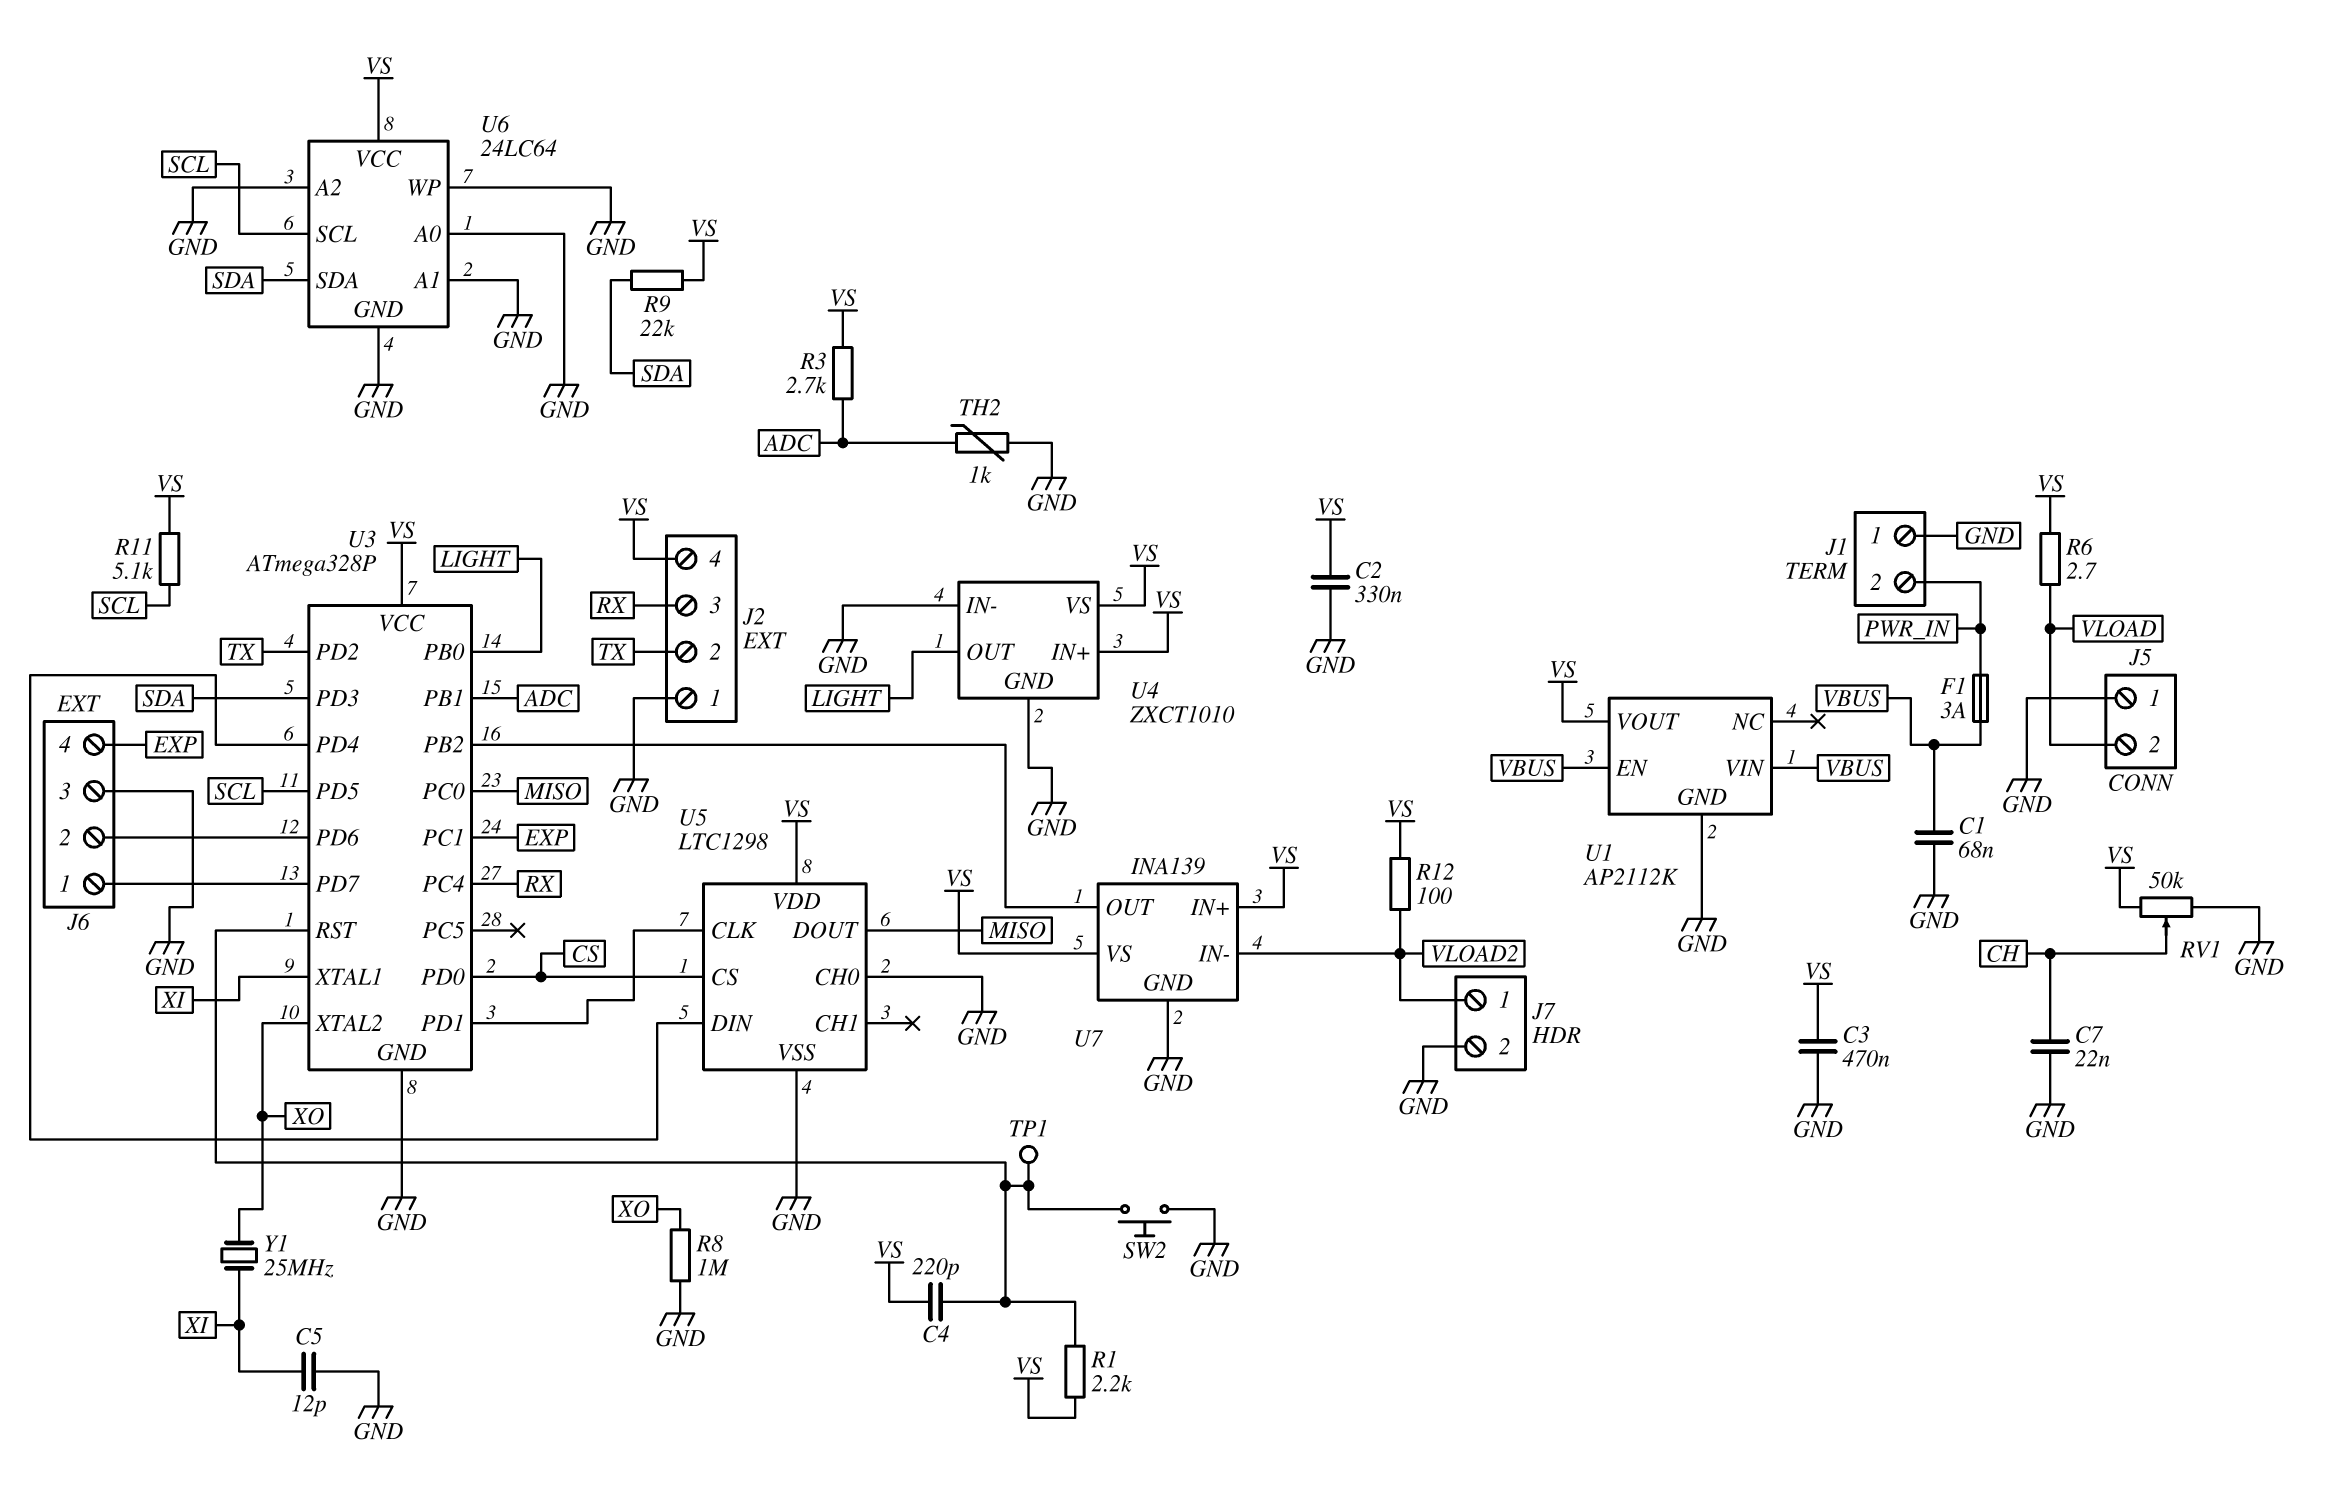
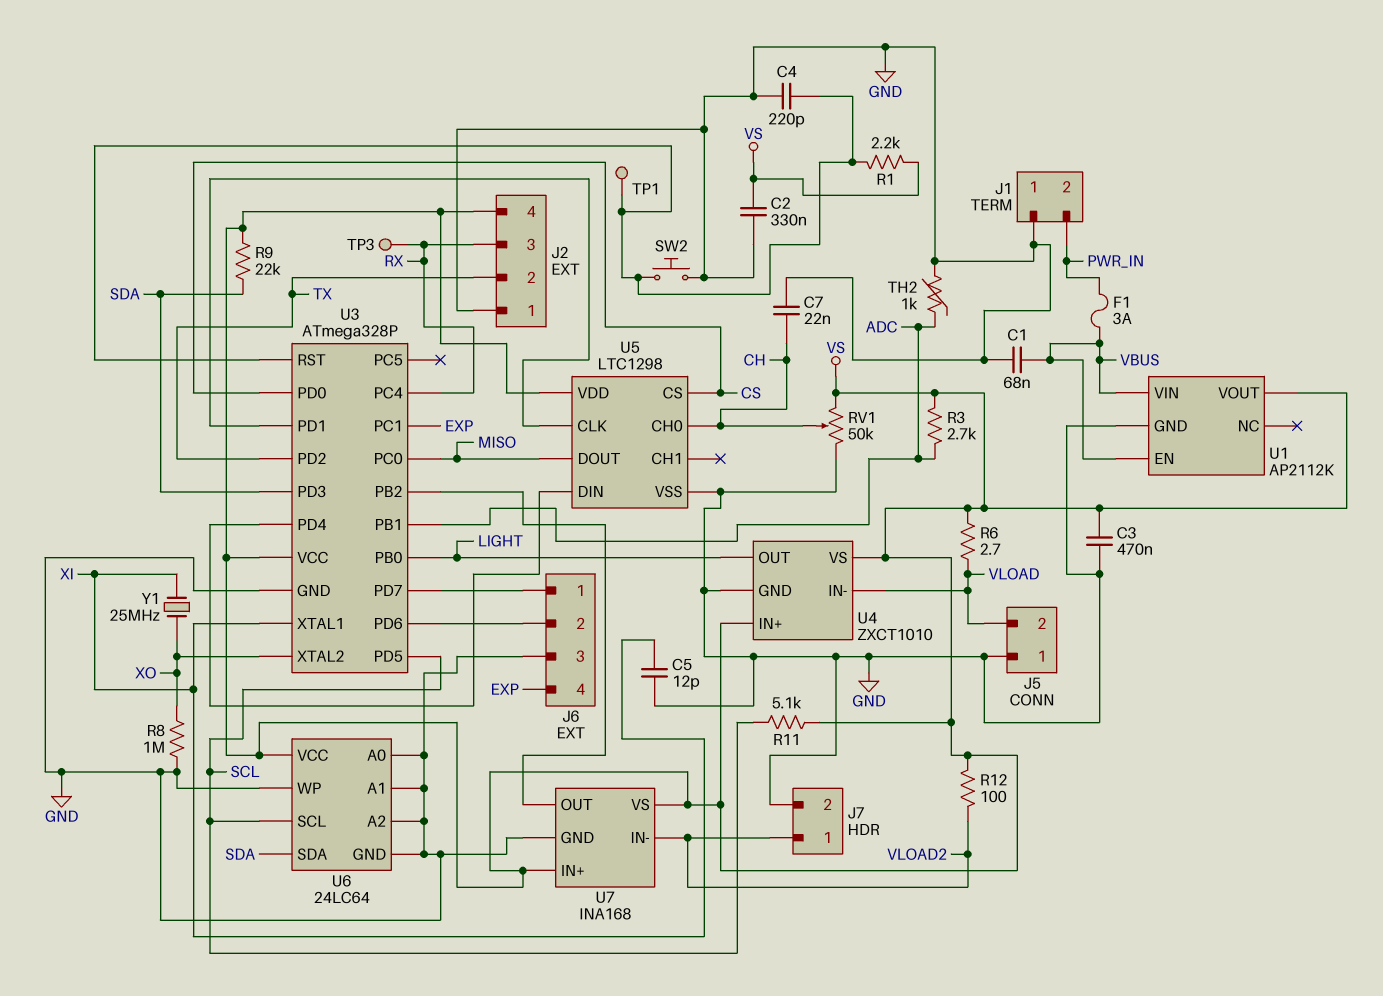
C4: 220pF (U3/RST, VS) -> 220pF (GND, U3/RST)
TP3: none -> test point (RX)
U4 pin IN-: GND -> VLOAD
U5 pin CH0: GND -> CH
U7: INA139 -> INA168

